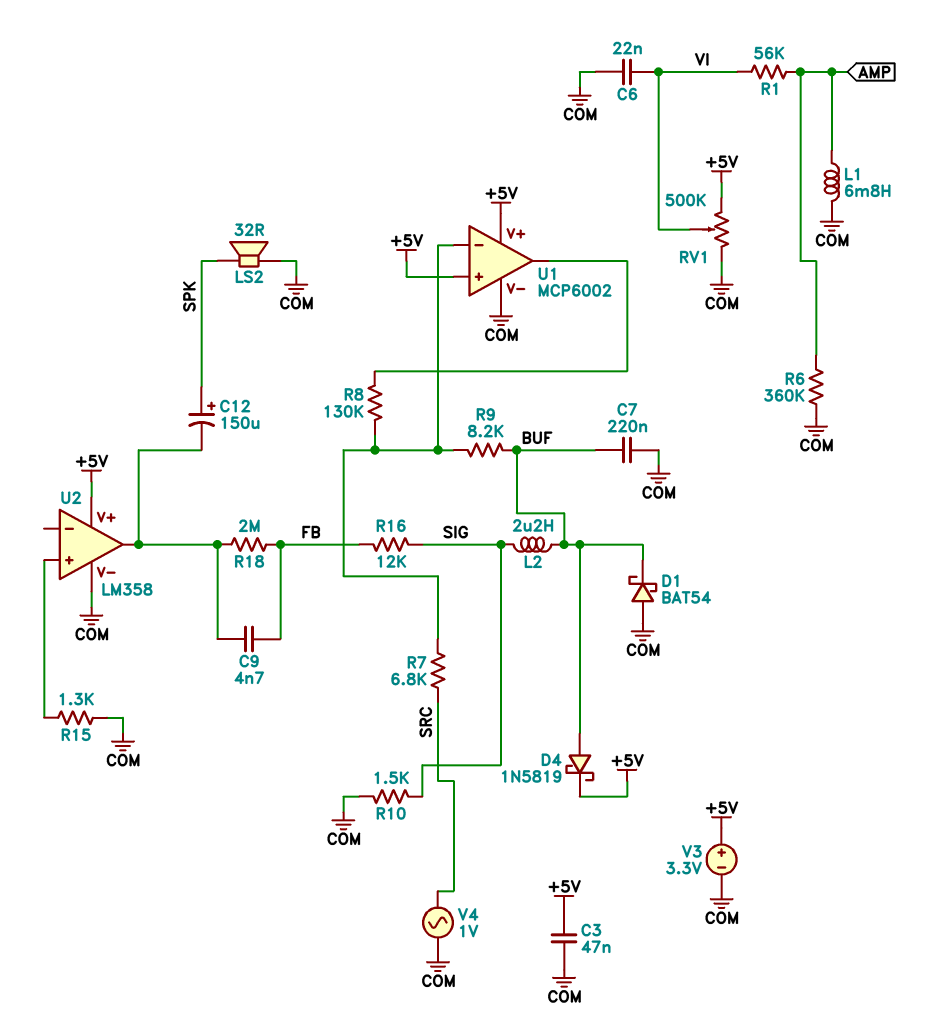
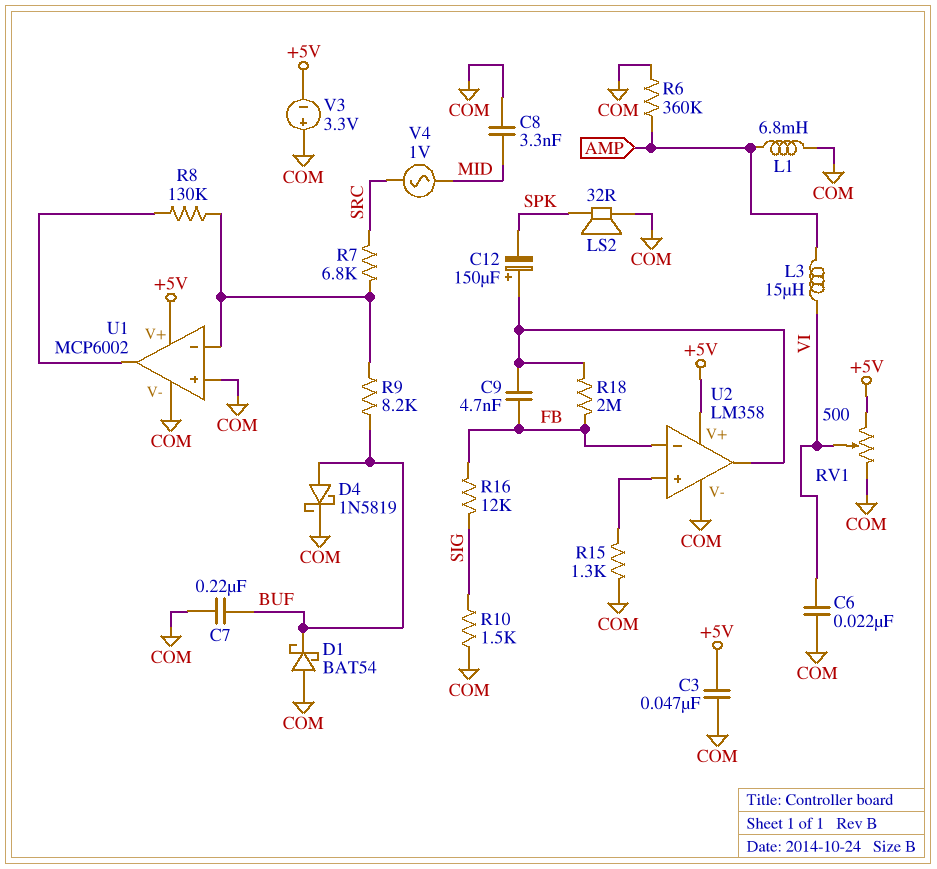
C8: none -> 3.3nF (COM, MID)
C12: 150uF (plus SPK, minus U2/out) -> 150uF (plus U2/out, minus SPK)
D4: schottky 1N5819 (A BUF, K +5V) -> schottky 1N5819 (A BUF, K COM)
L2: 2.2uH (BUF, SIG) -> none
L3: none -> 15uH (AMP, VI)
R1: 56k (AMP, VI) -> none
RV1: 500k (+5V, COM, wiper VI) -> 500 (+5V, COM, wiper VI)
U1 pin in+: +5V -> COM
U2 pin in-: none -> FB
V3: 3.3V (plus +5V, minus COM) -> 3.3V (plus COM, minus +5V)
V4: AC 1V (COM, SRC) -> AC 1V (MID, SRC)

